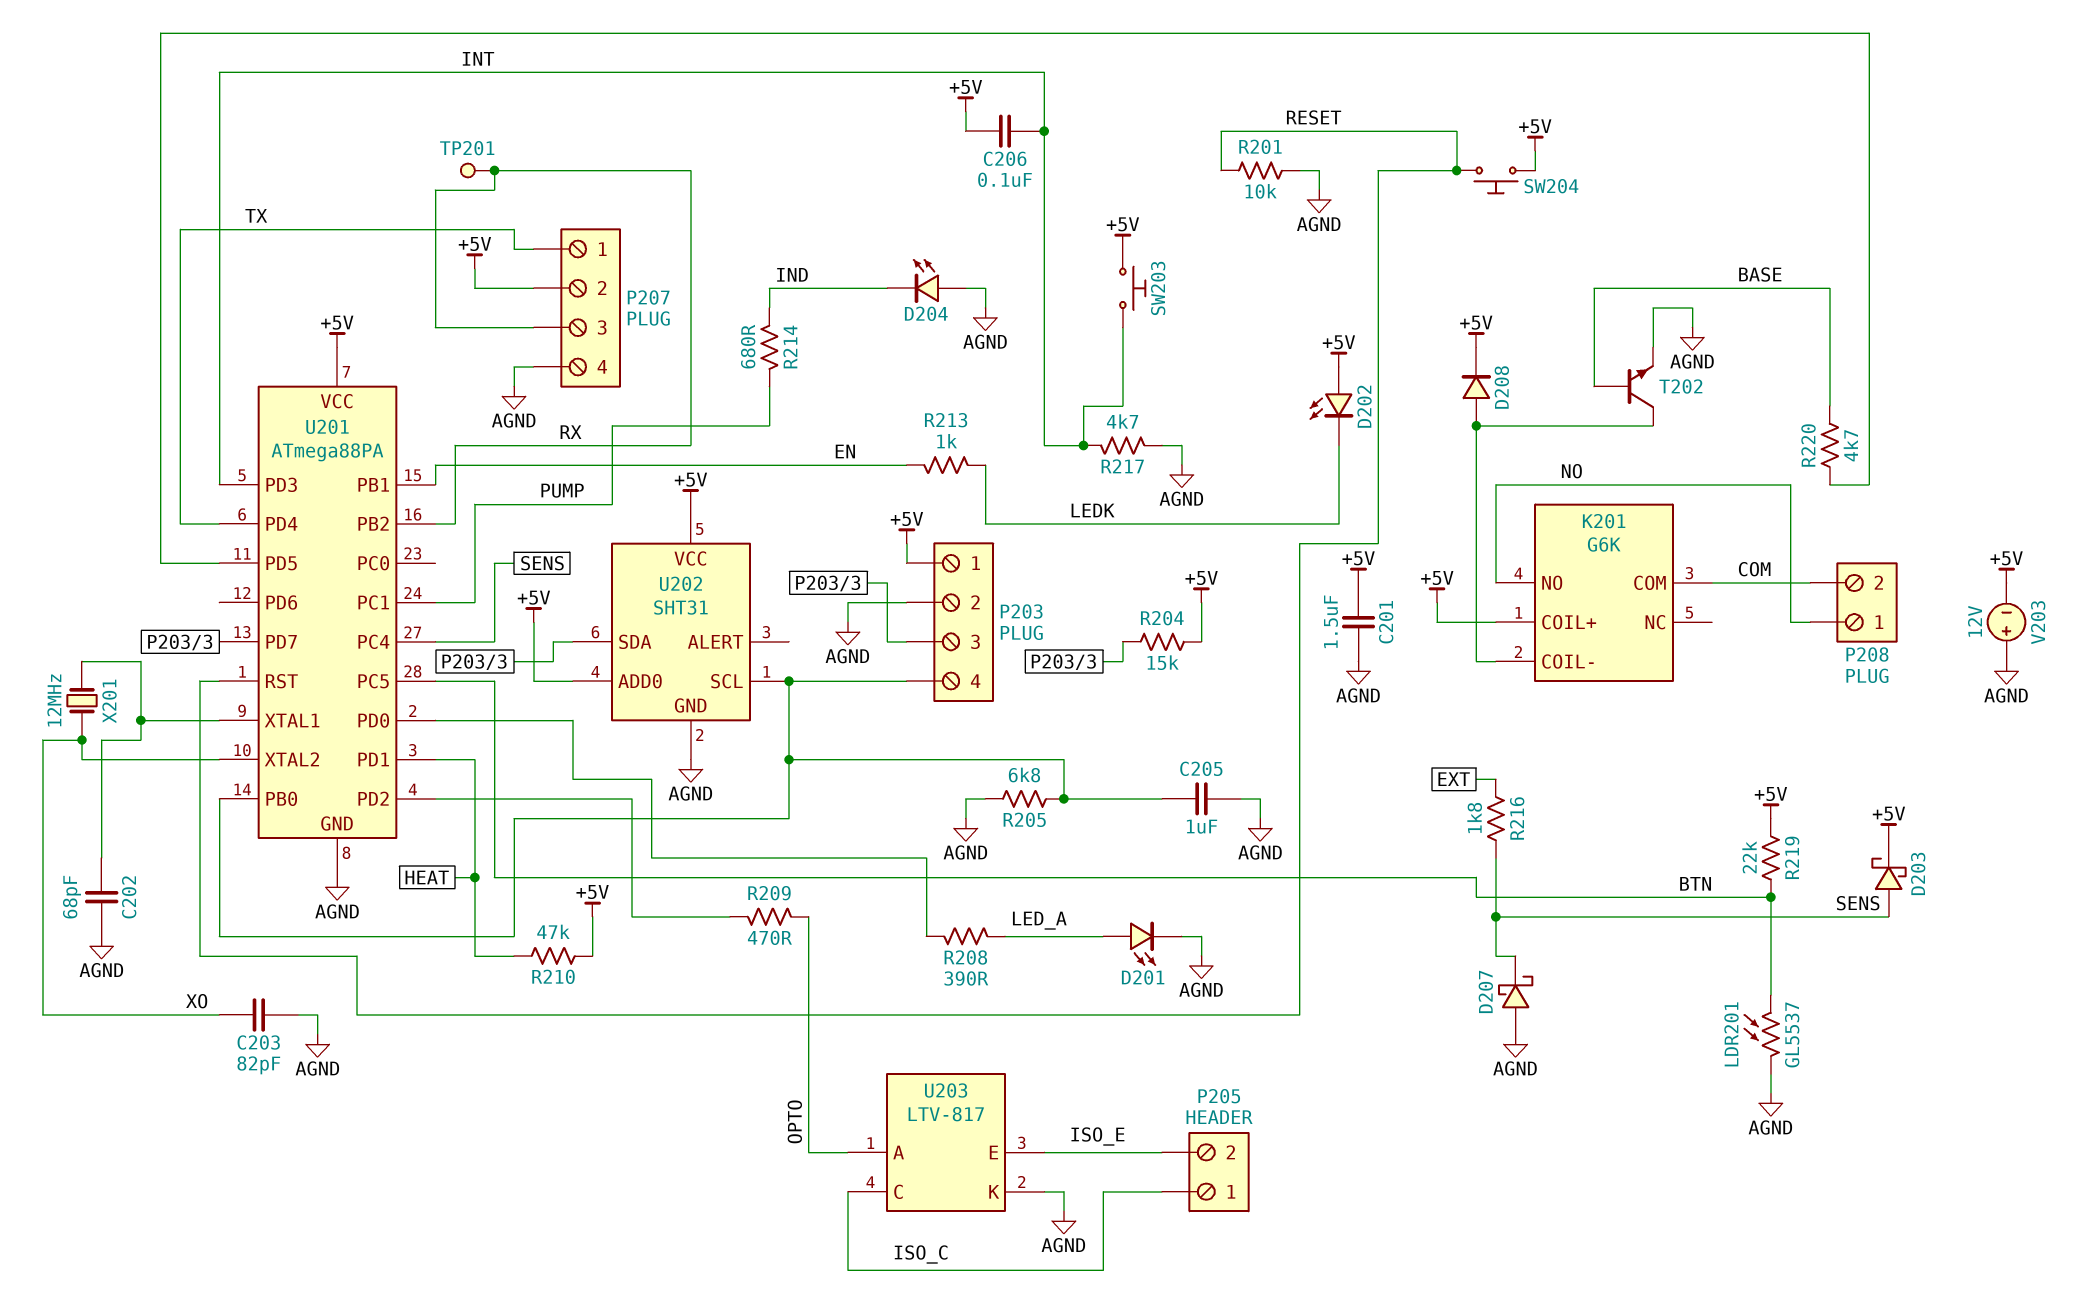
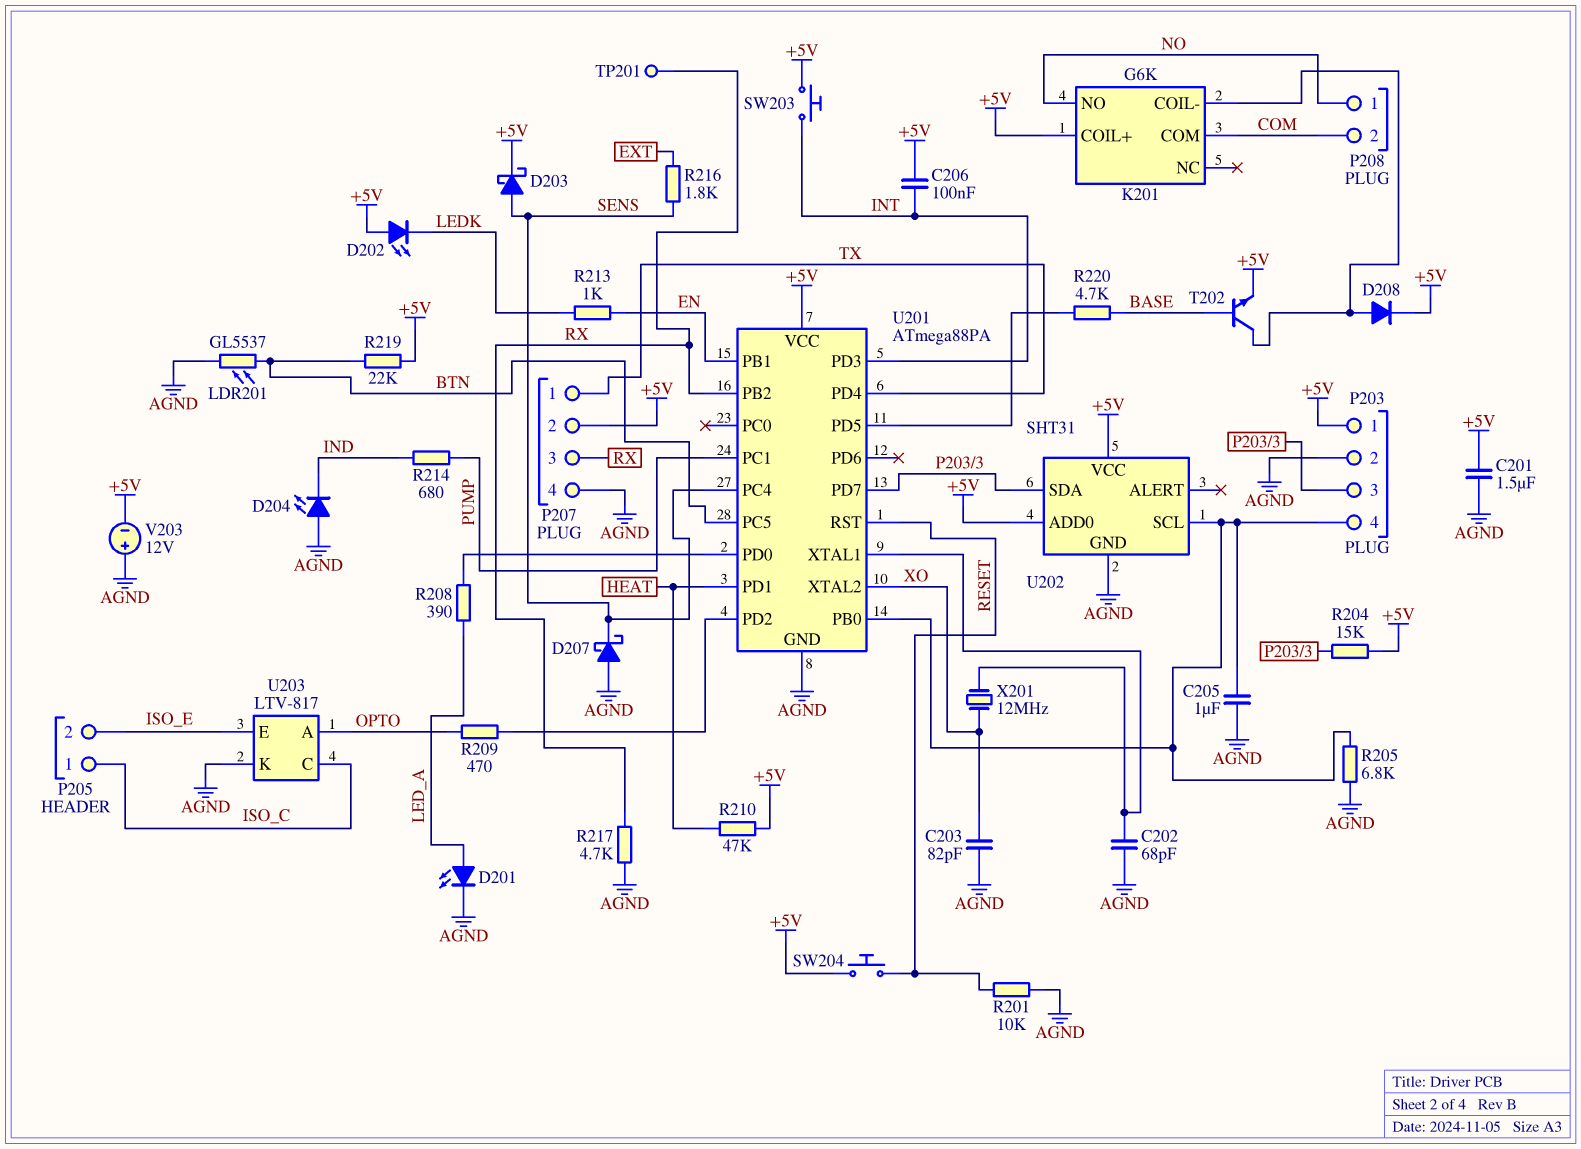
R217: 4.7k (AGND, INT) -> 4.7k (AGND, RX)
T202: NPN (B BASE, C K201/COIL-, E AGND) -> NPN (B BASE, C K201/COIL-, E +5V)

